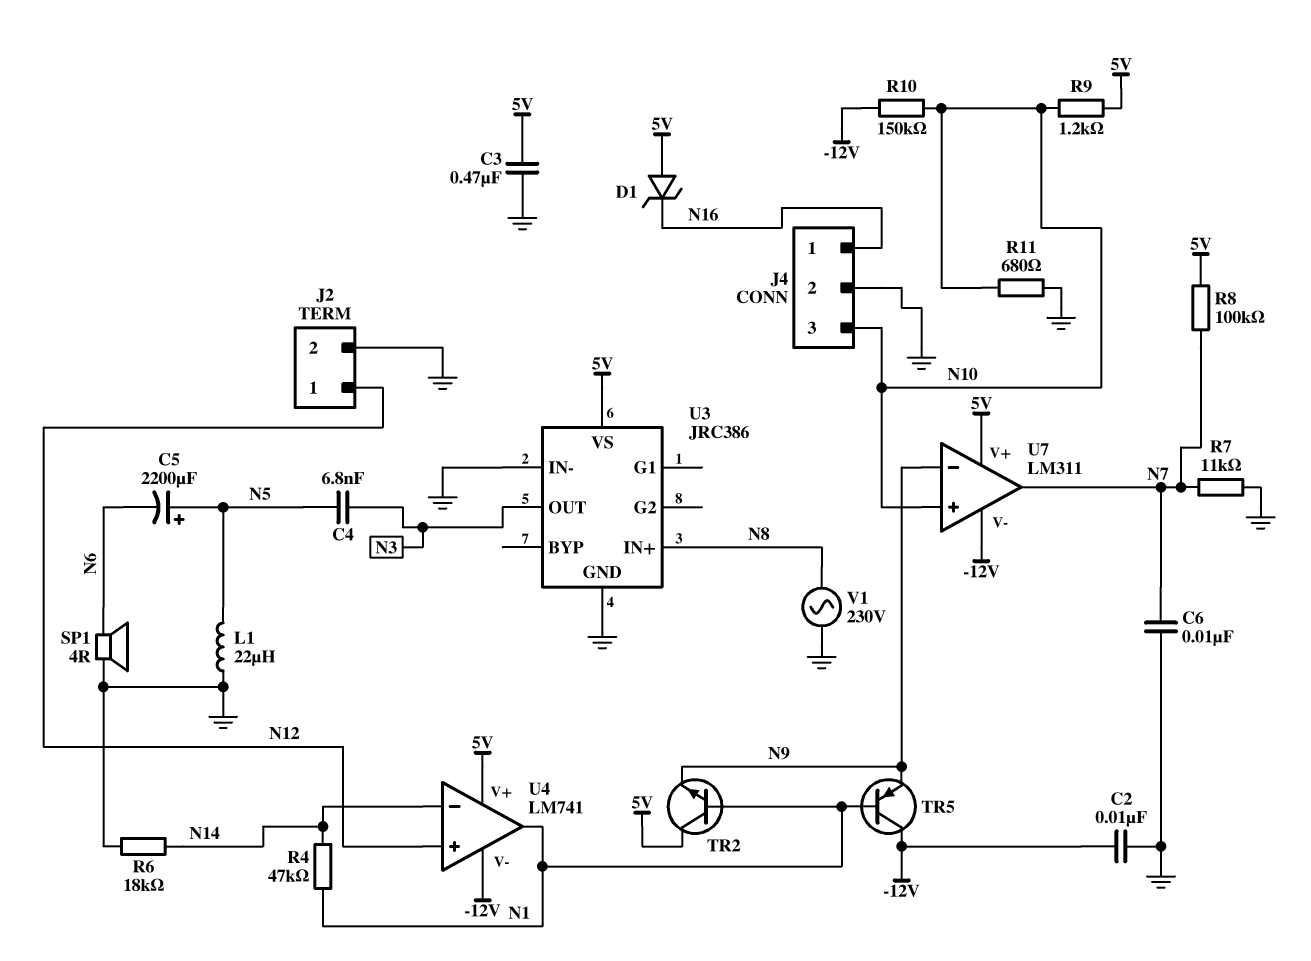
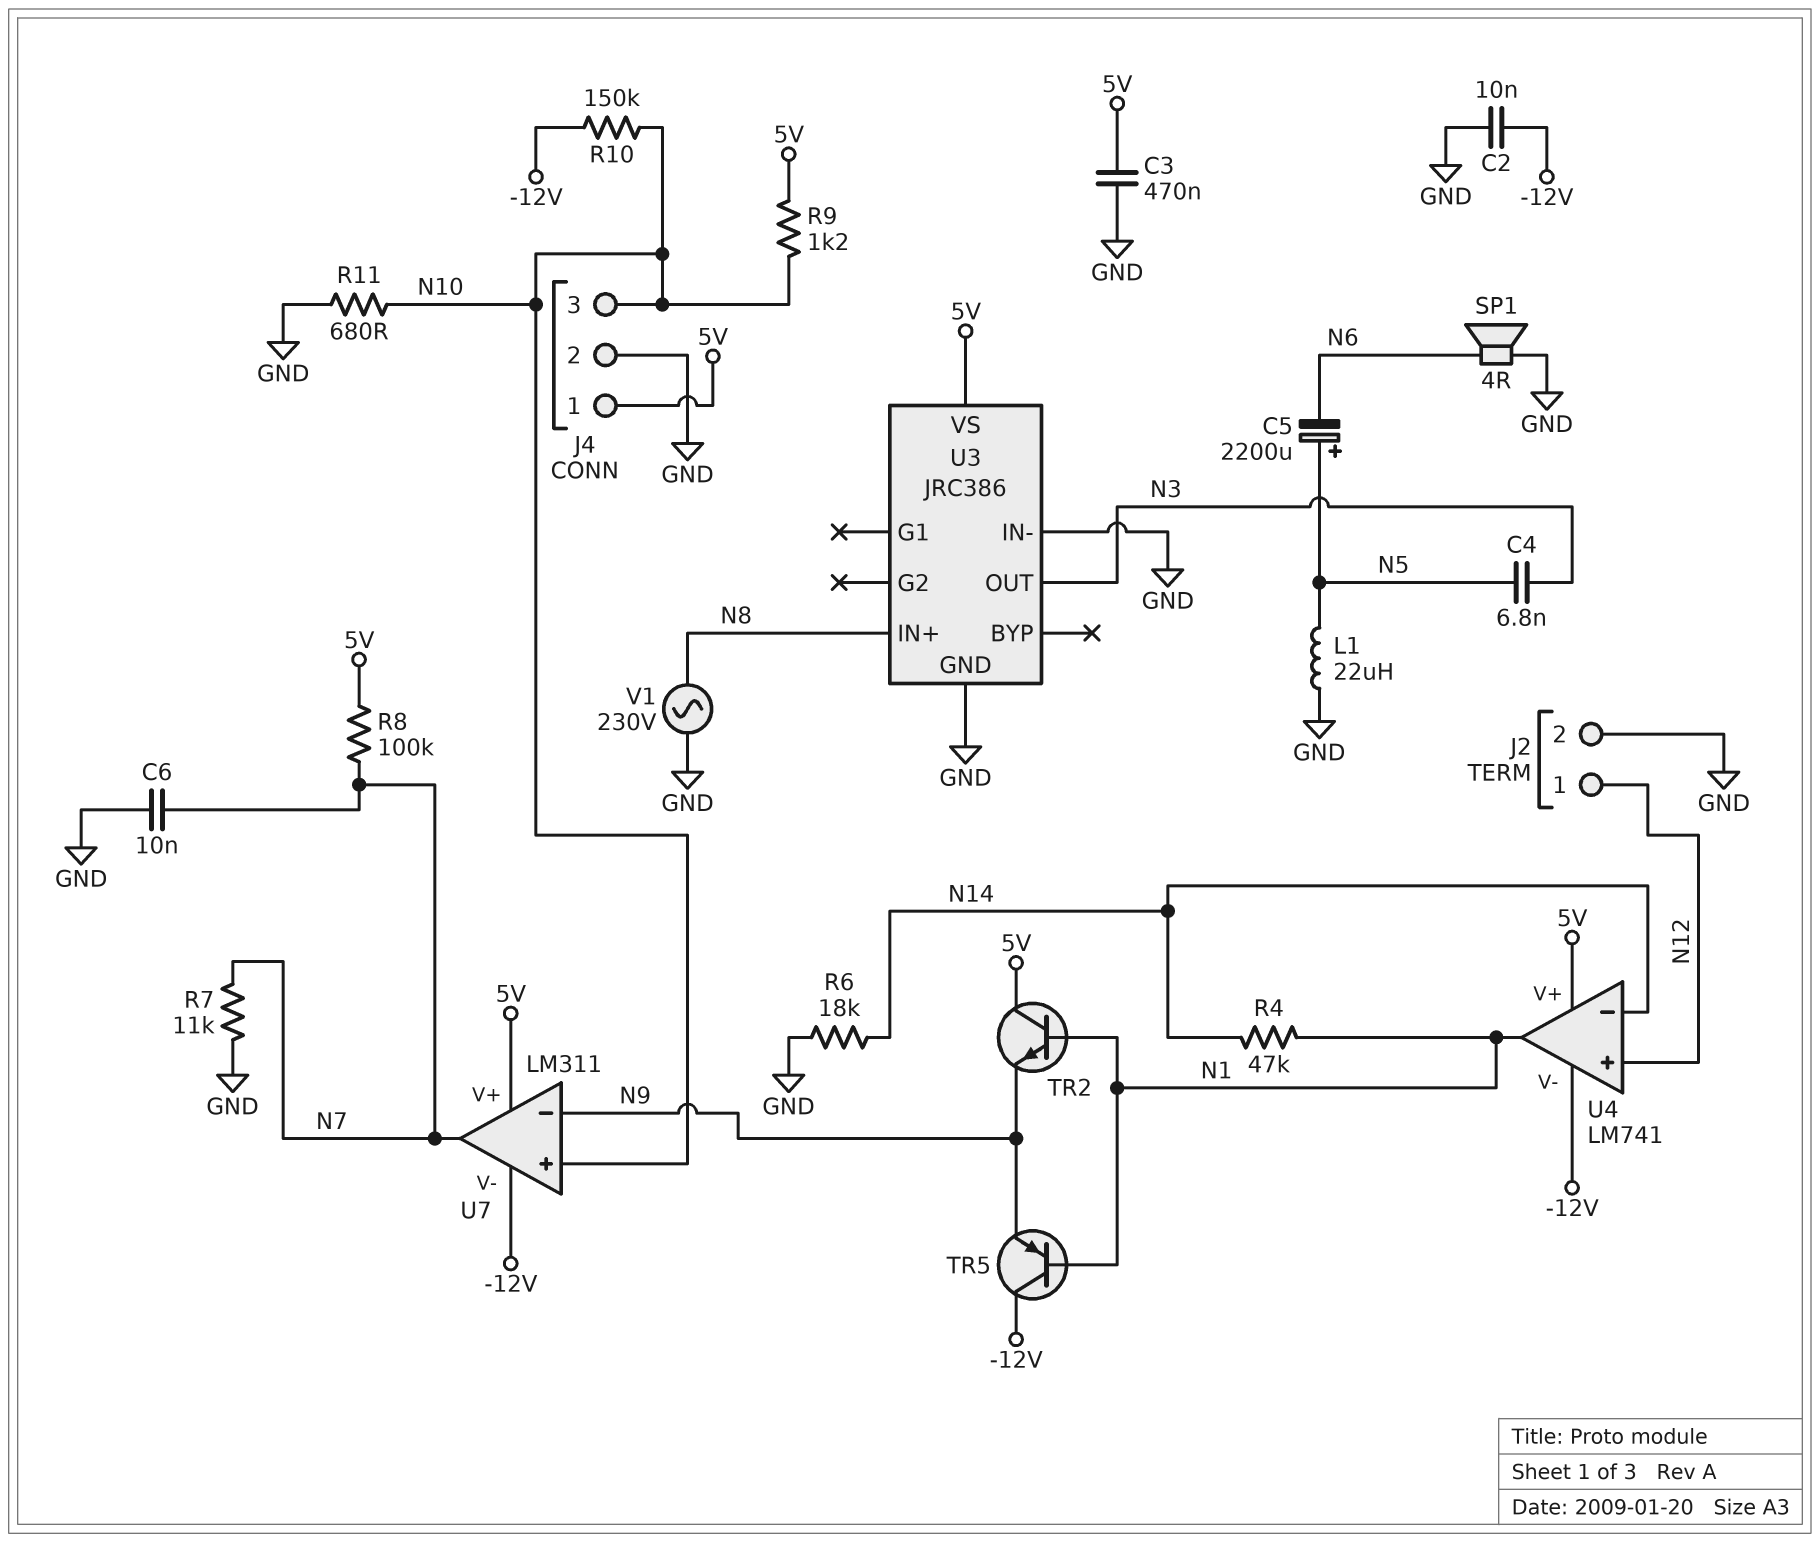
D1: zener (A 5V, K N16) -> none
J4 pin 1: N16 -> 5V

